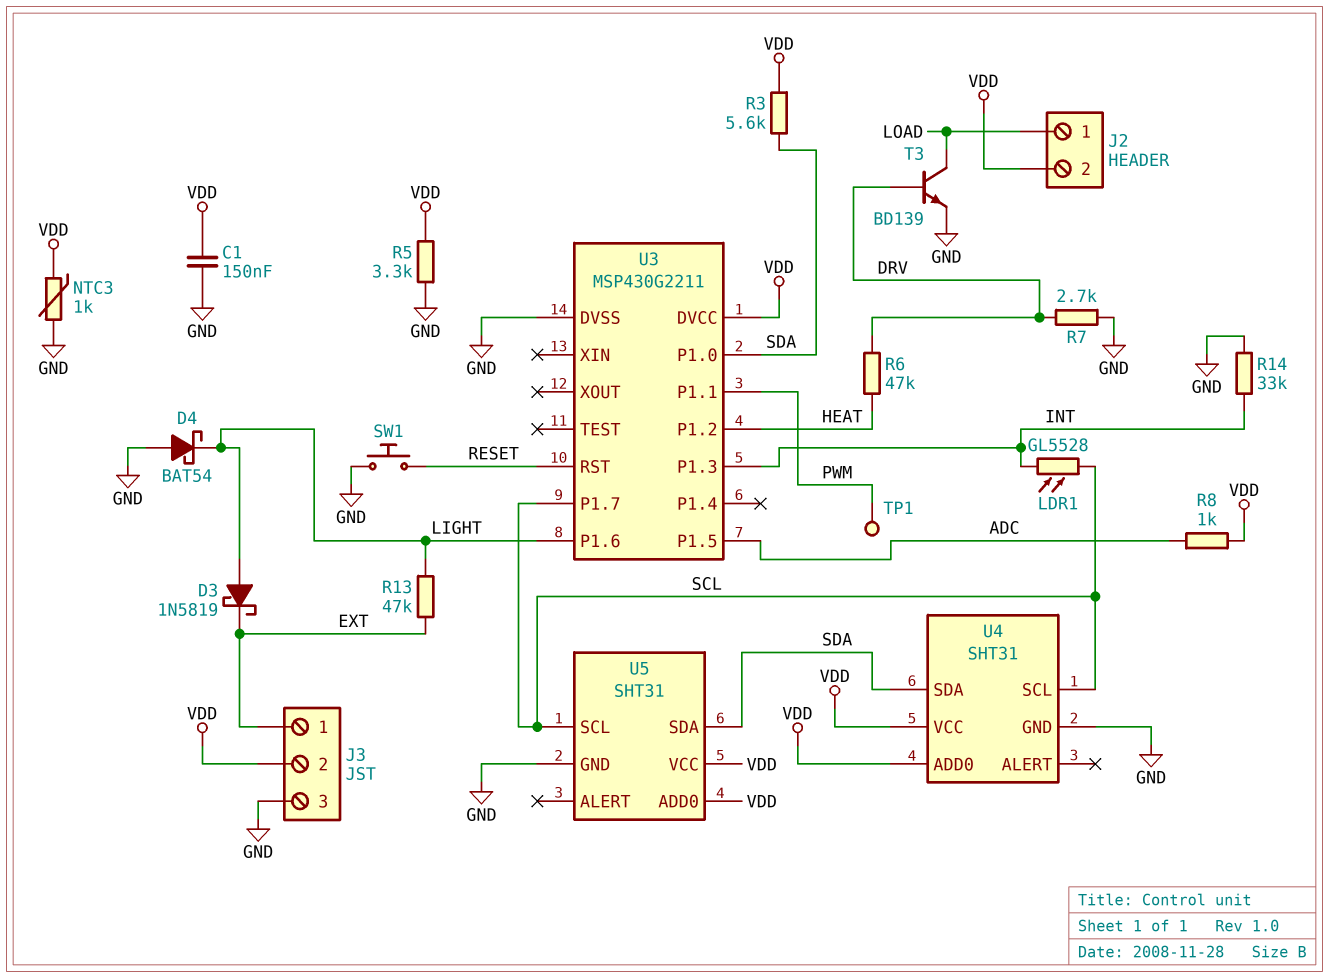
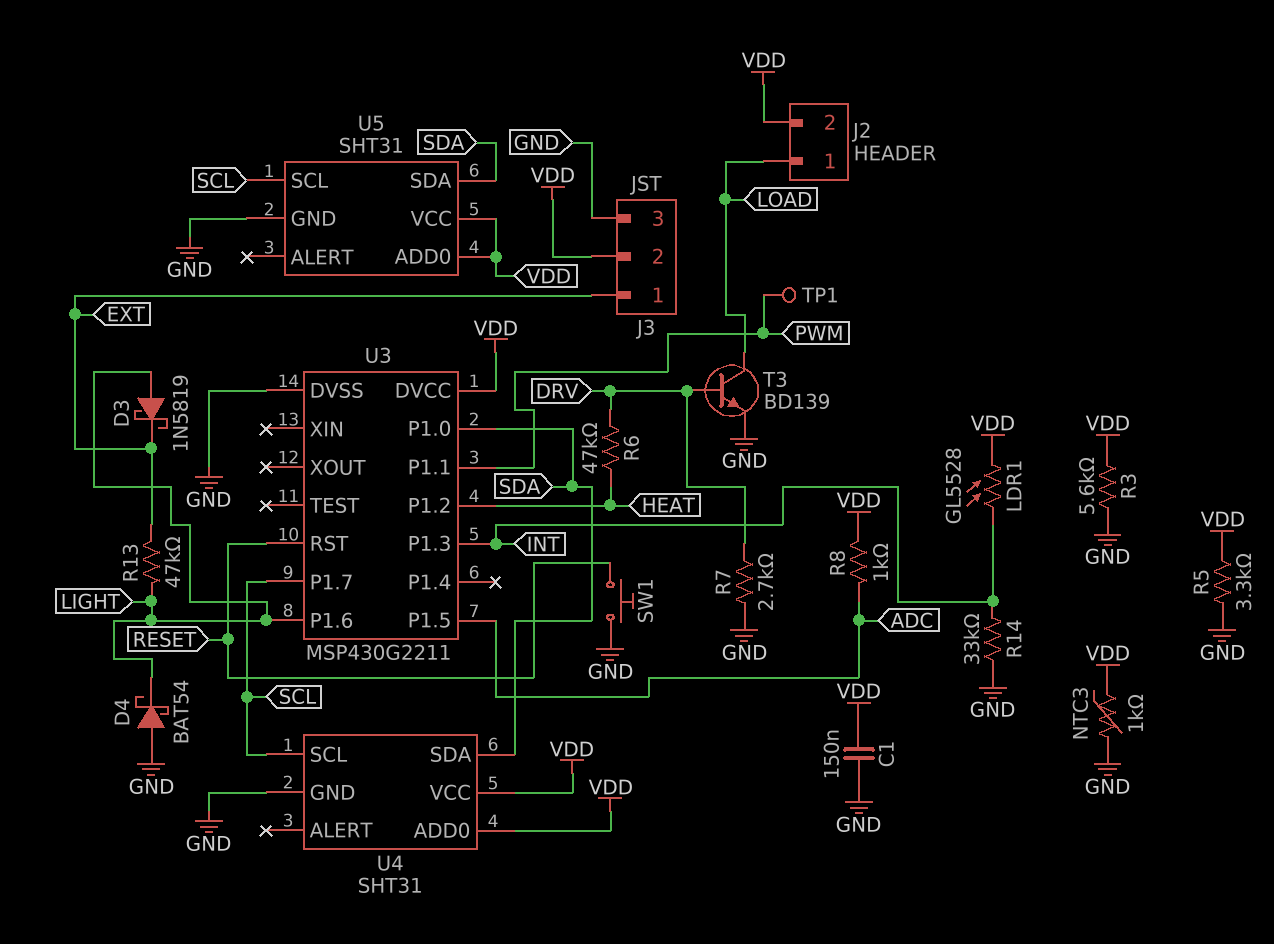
LDR1: GL5528 (INT, SCL) -> GL5528 (INT, VDD)
R3: 5.6k (SDA, VDD) -> 5.6k (GND, VDD)

